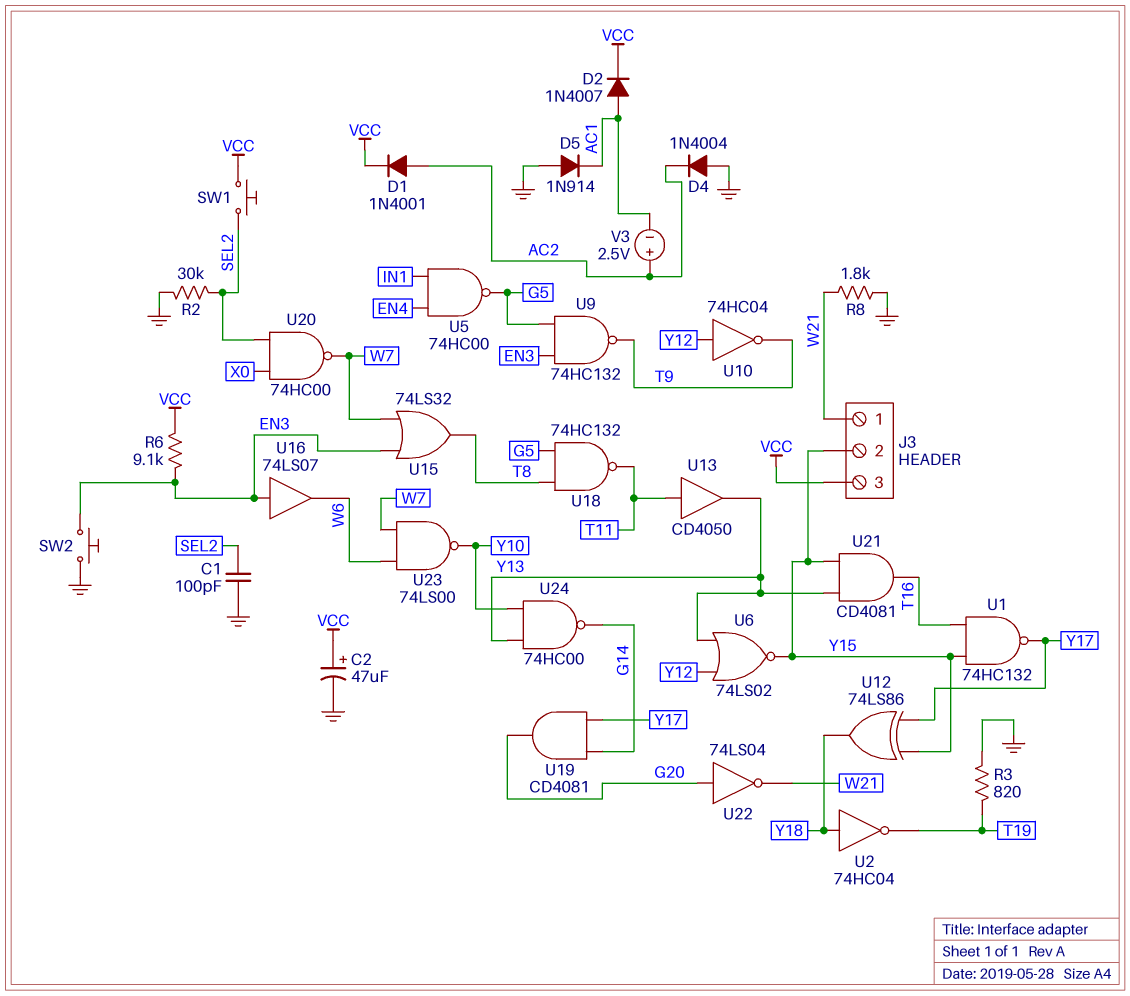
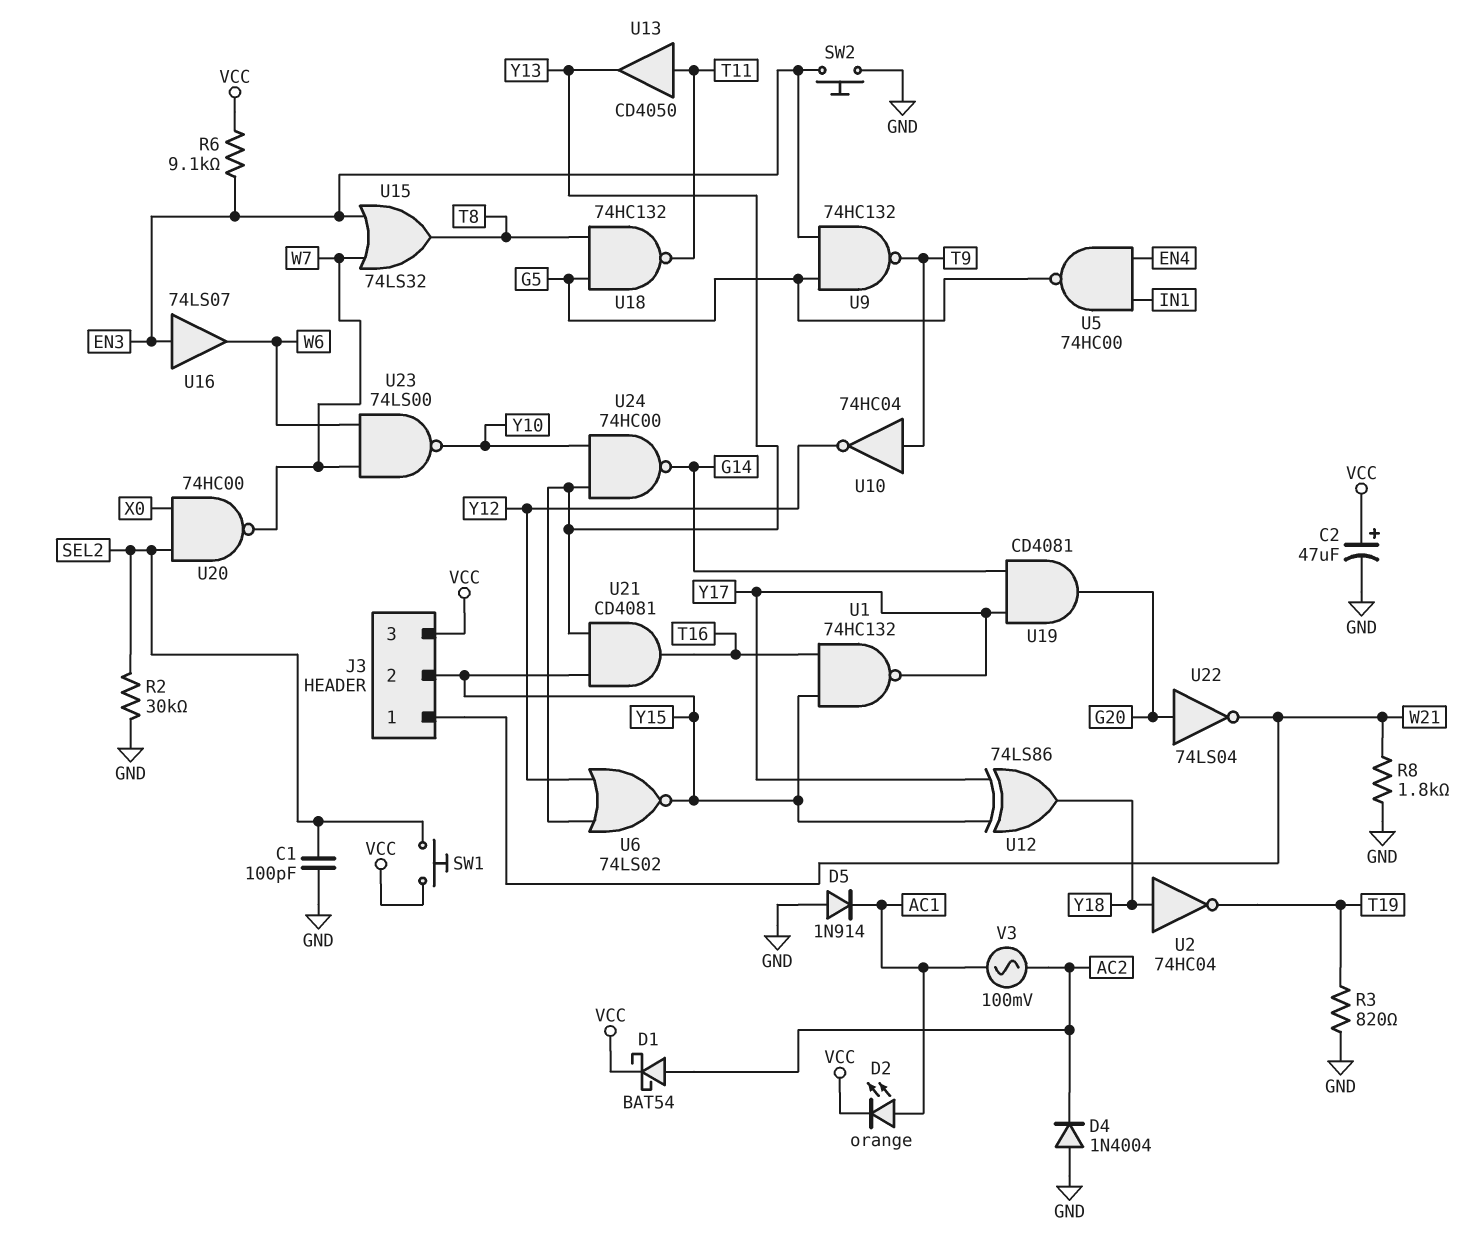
D1: diode 1N4001 (A AC2, K VCC) -> schottky BAT54 (A AC2, K VCC)
D2: diode 1N4007 (A AC1, K VCC) -> LED orange (A AC1, K VCC)
U10: NOT 74HC04 (in Y12, out T9) -> NOT 74HC04 (in T9, out Y12)
V3: 2.5V (plus AC2, minus AC1) -> AC 100mV (AC1, AC2)

